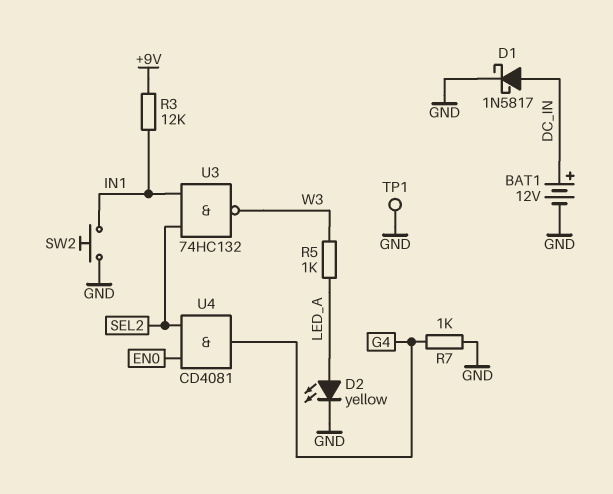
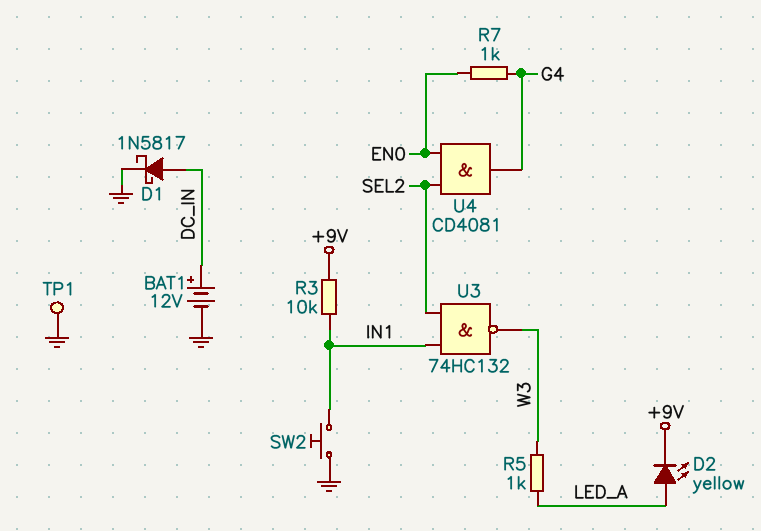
D2: LED yellow (A LED_A, K GND) -> LED yellow (A LED_A, K +9V)
R3: 12k (+9V, IN1) -> 10k (+9V, IN1)
R7: 1k (G4, GND) -> 1k (EN0, G4)

